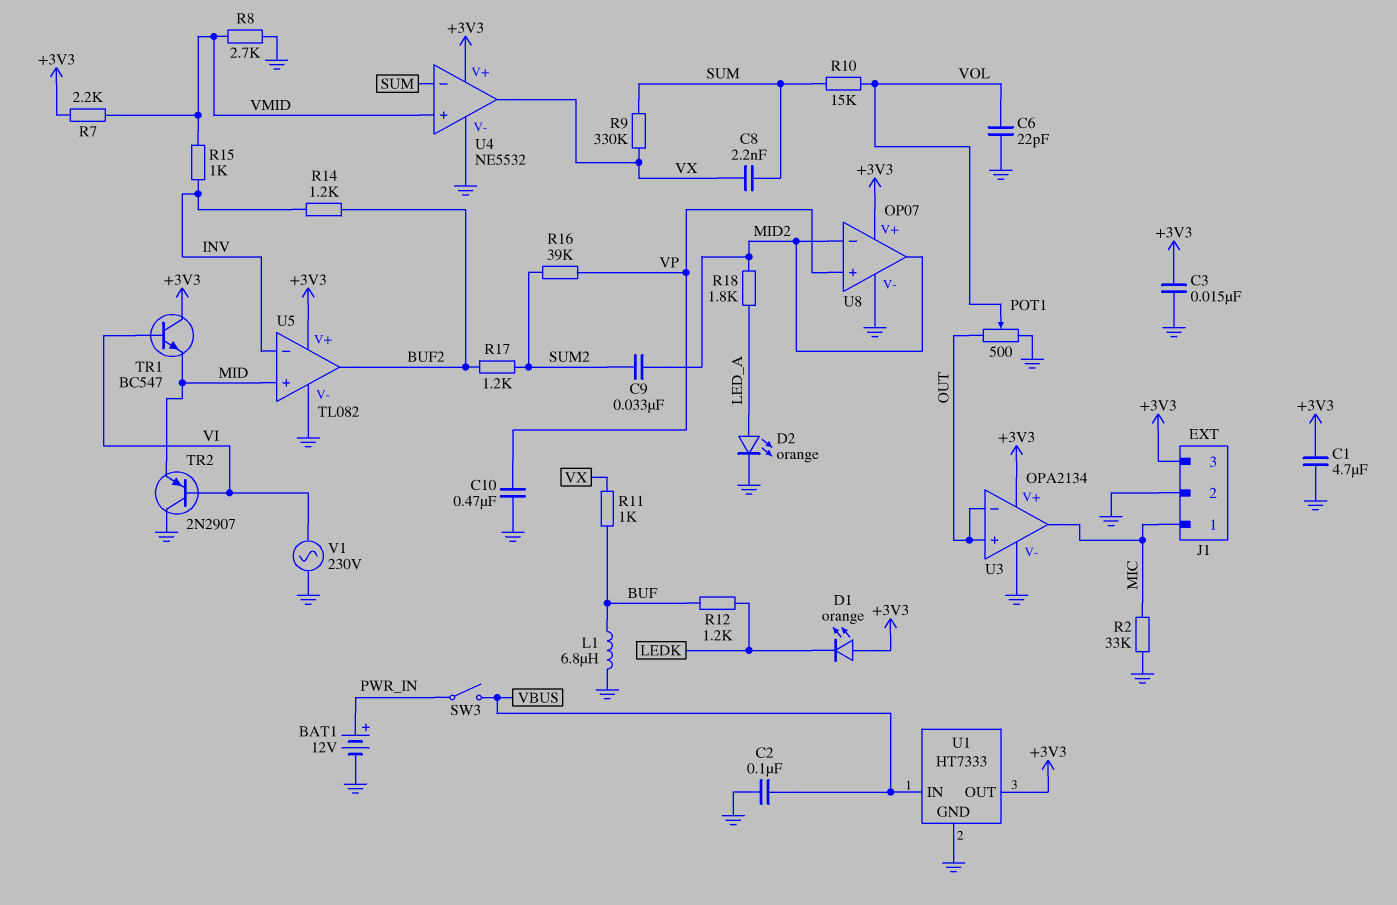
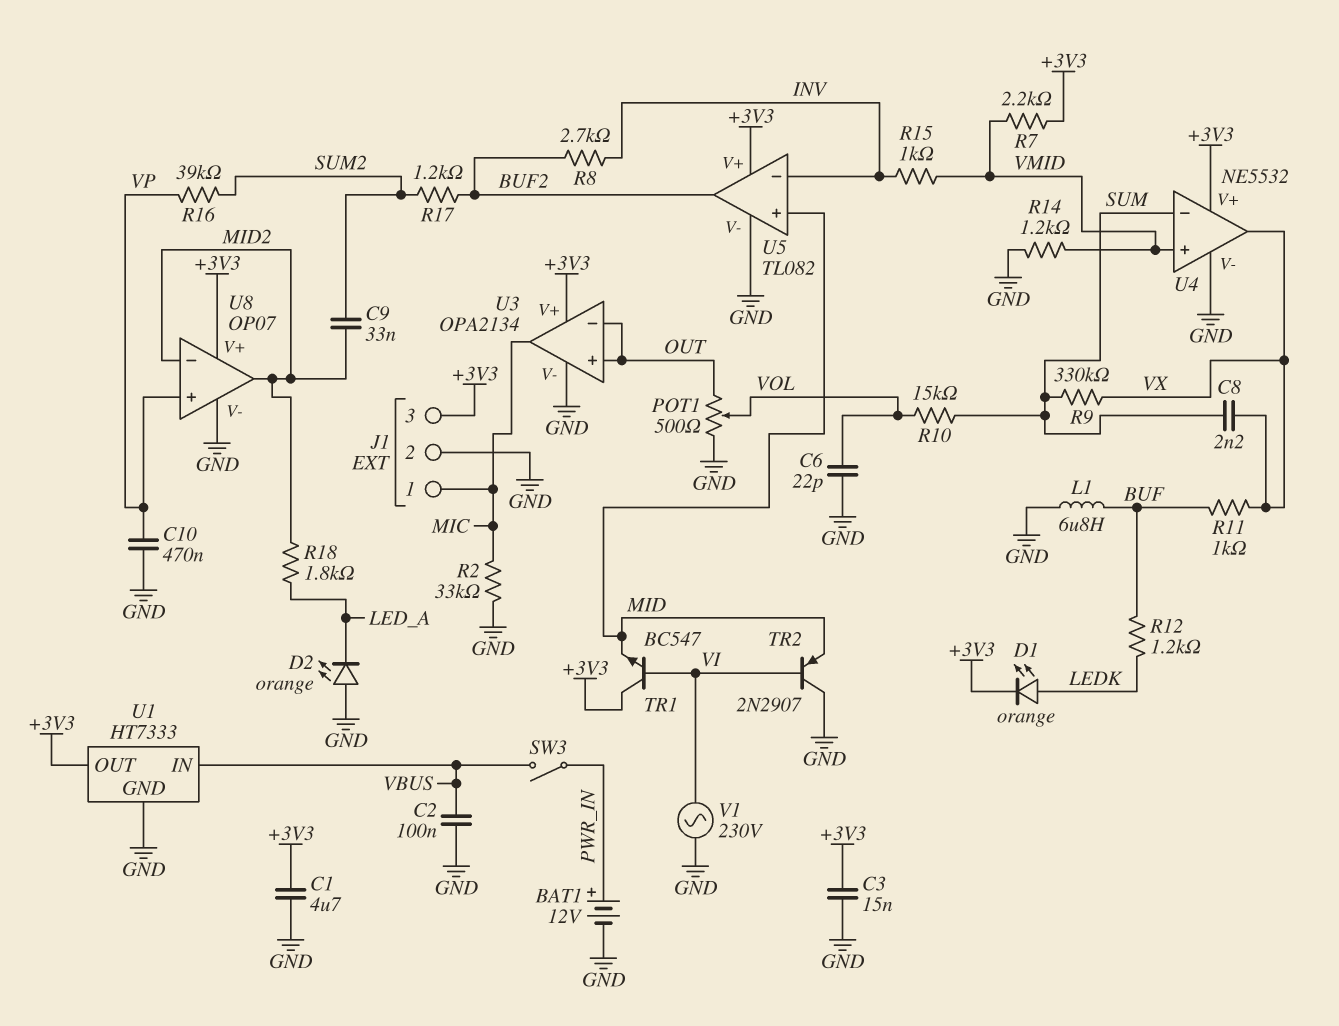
D1: LED orange (A +3V3, K LEDK) -> LED orange (A LEDK, K +3V3)
D2: LED orange (A LED_A, K GND) -> LED orange (A GND, K LED_A)
R8: 2.7k (GND, VMID) -> 2.7k (BUF2, INV)
R14: 1.2k (BUF2, INV) -> 1.2k (GND, VMID)

